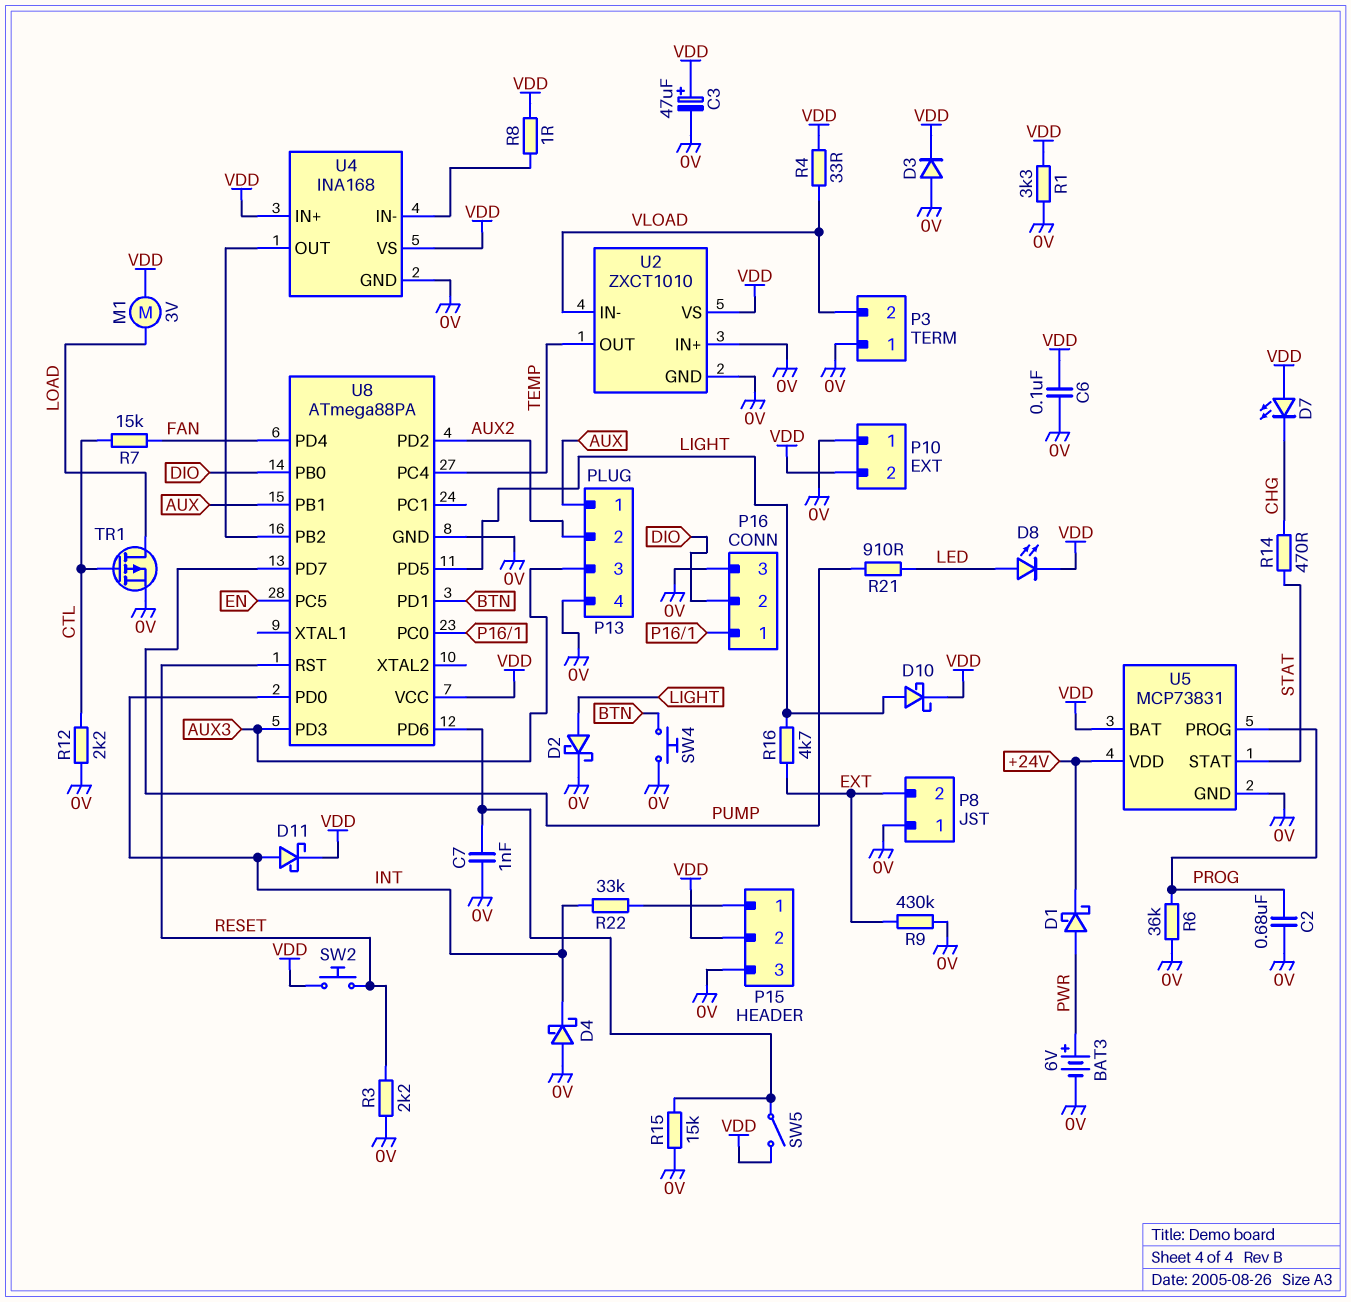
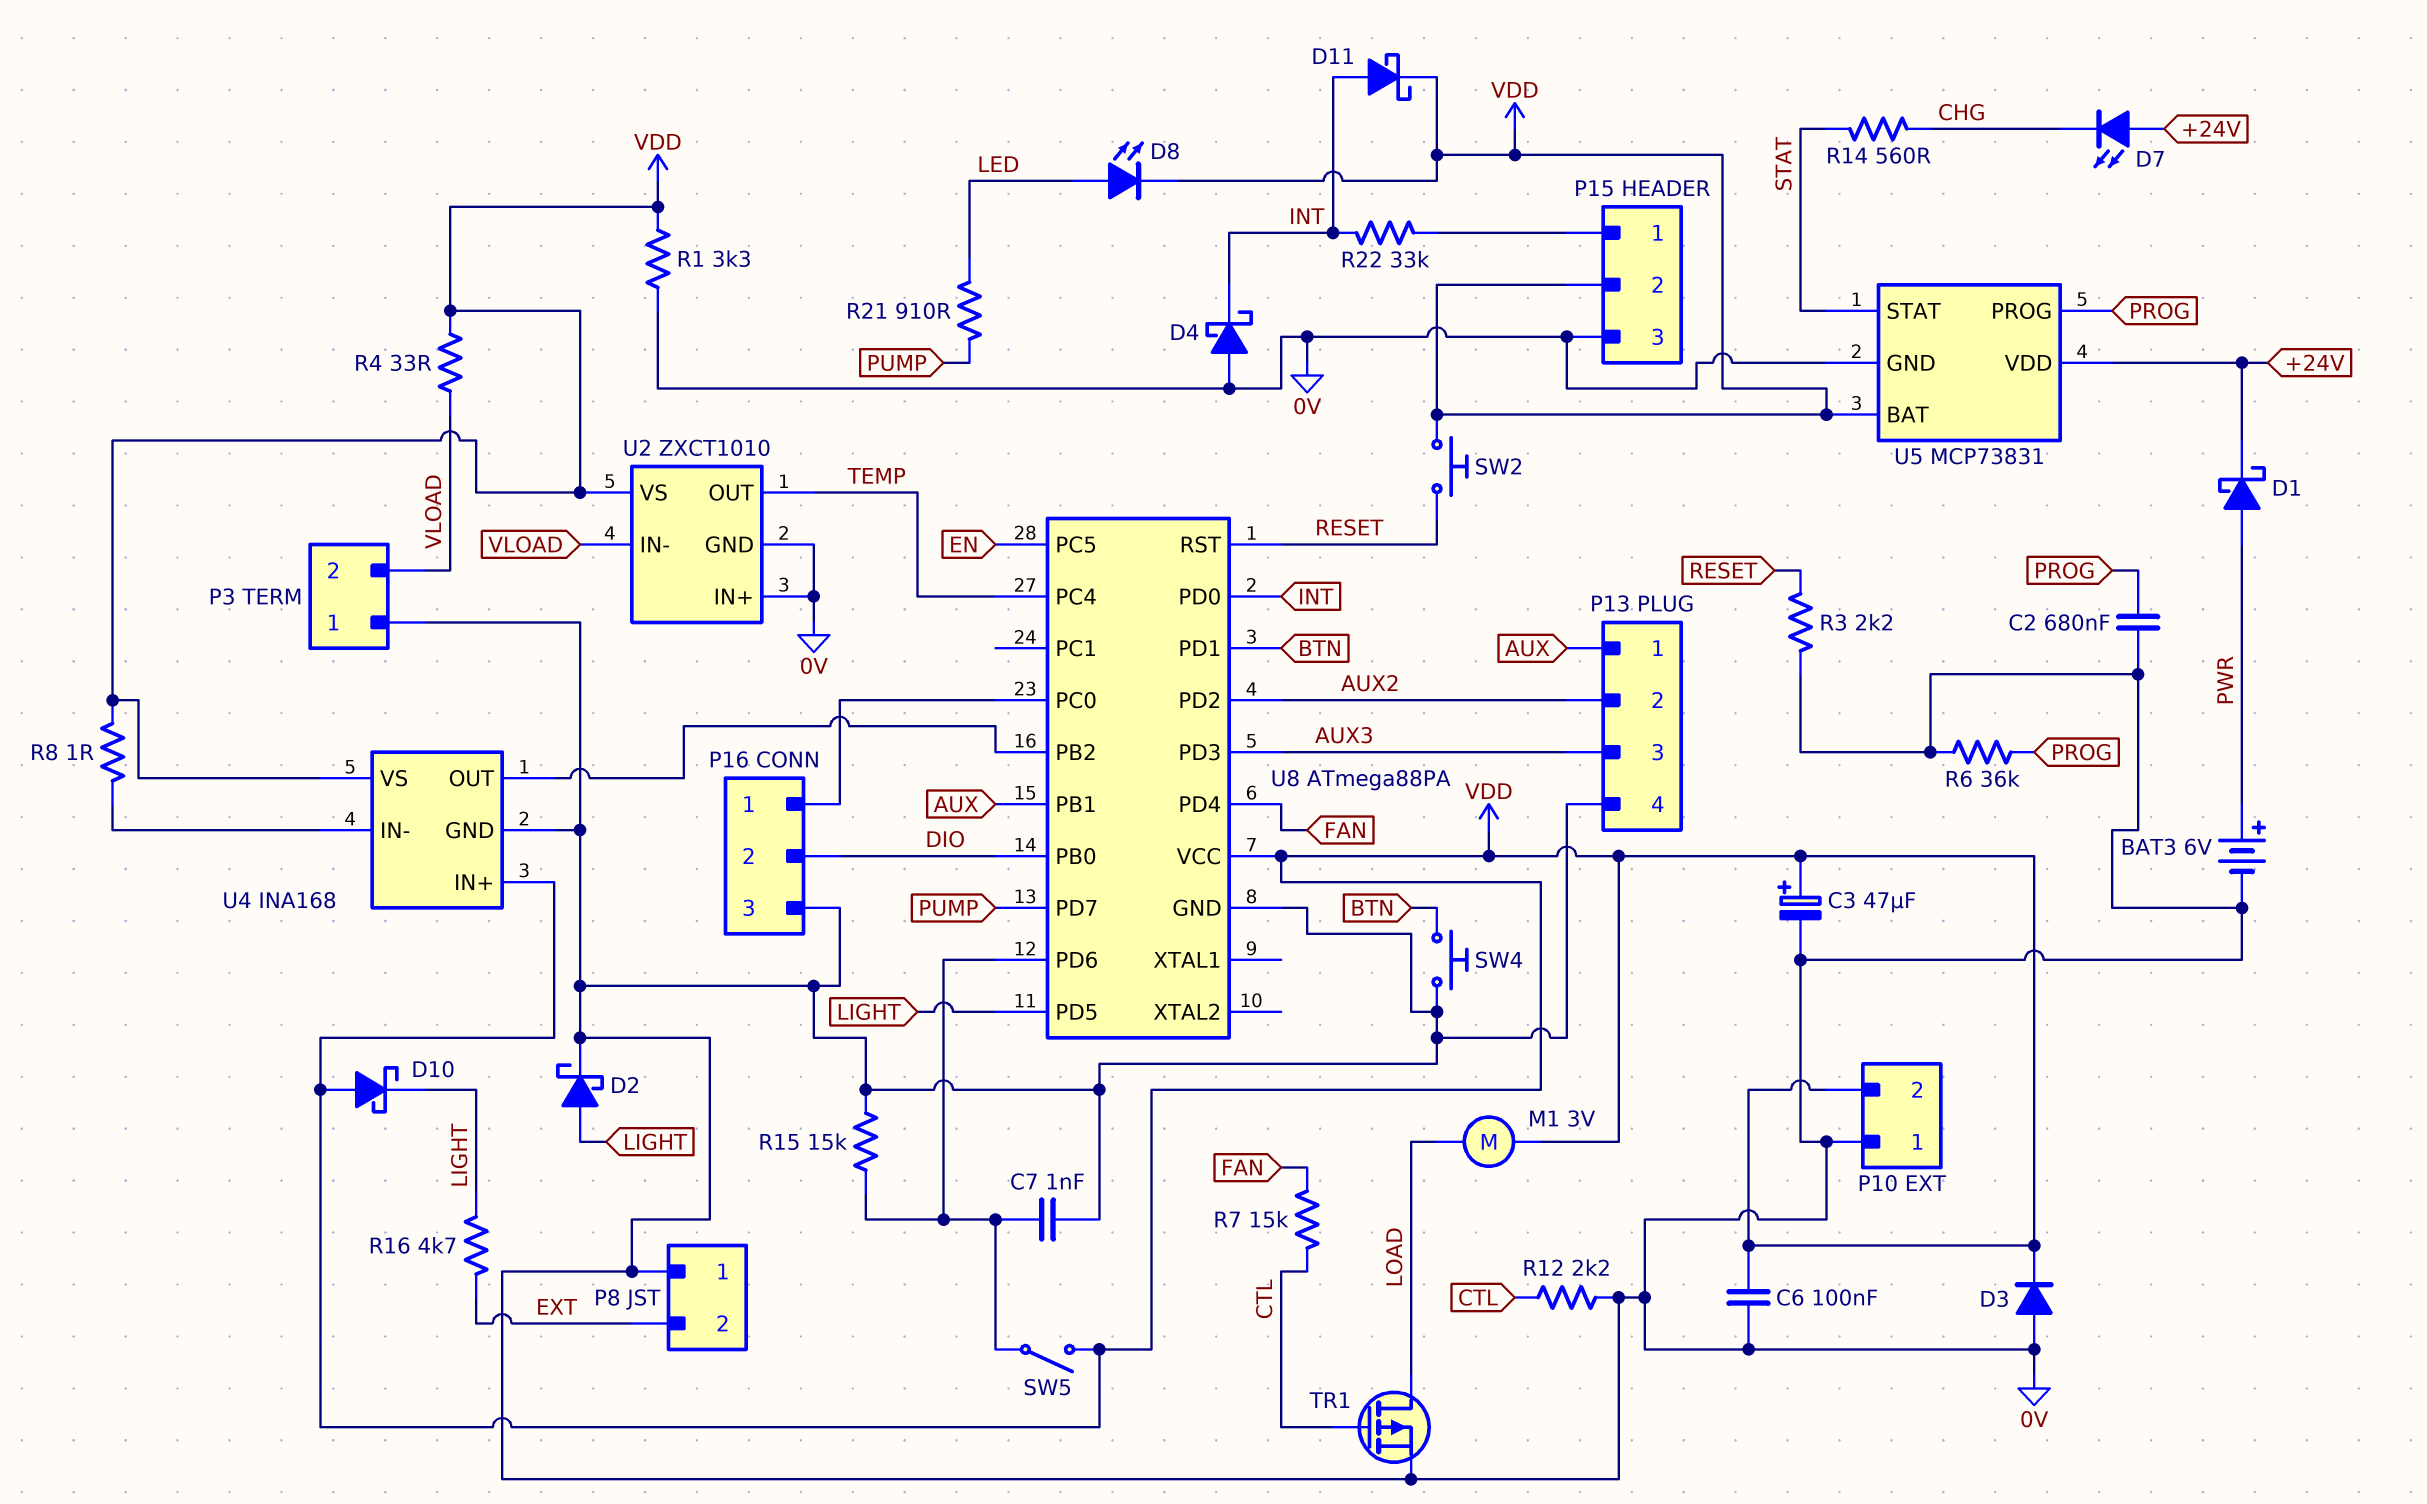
D7: LED (A VDD, K CHG) -> LED (A +24V, K CHG)
D10: schottky (A LIGHT, K VDD) -> schottky (A VDD, K LIGHT)
R9: 430k (0V, EXT) -> none
R14: 470 (CHG, STAT) -> 560 (CHG, STAT)

